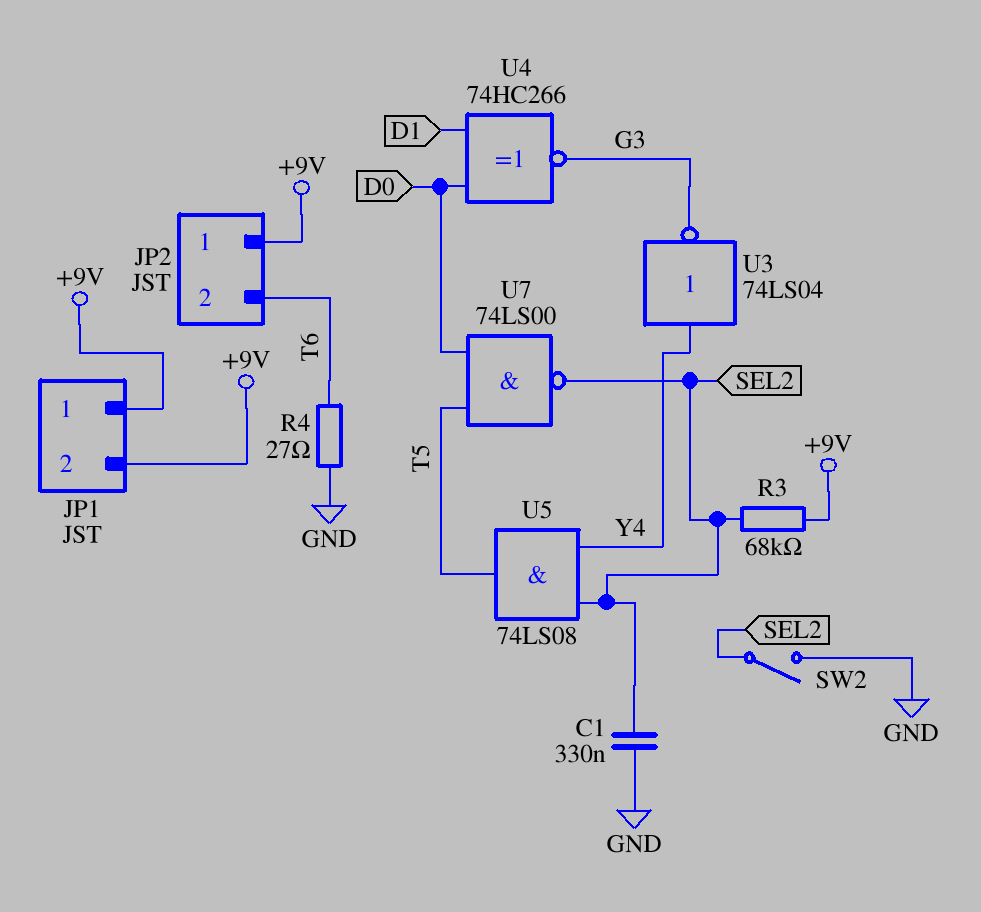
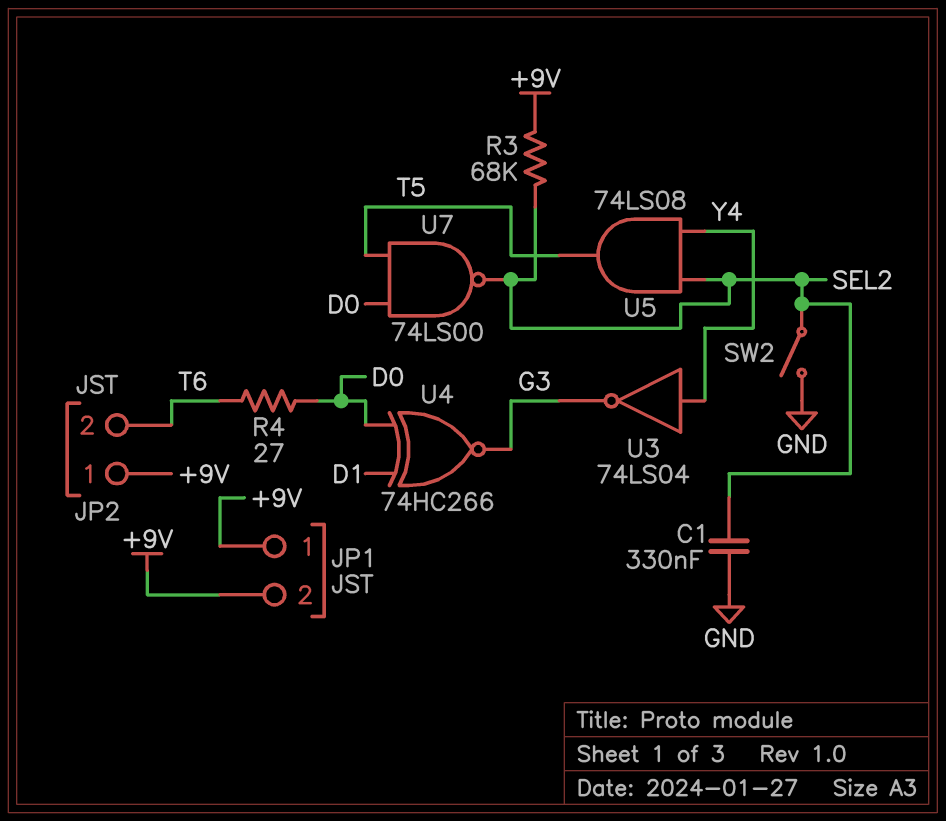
R4: 27 (GND, T6) -> 27 (D0, T6)

